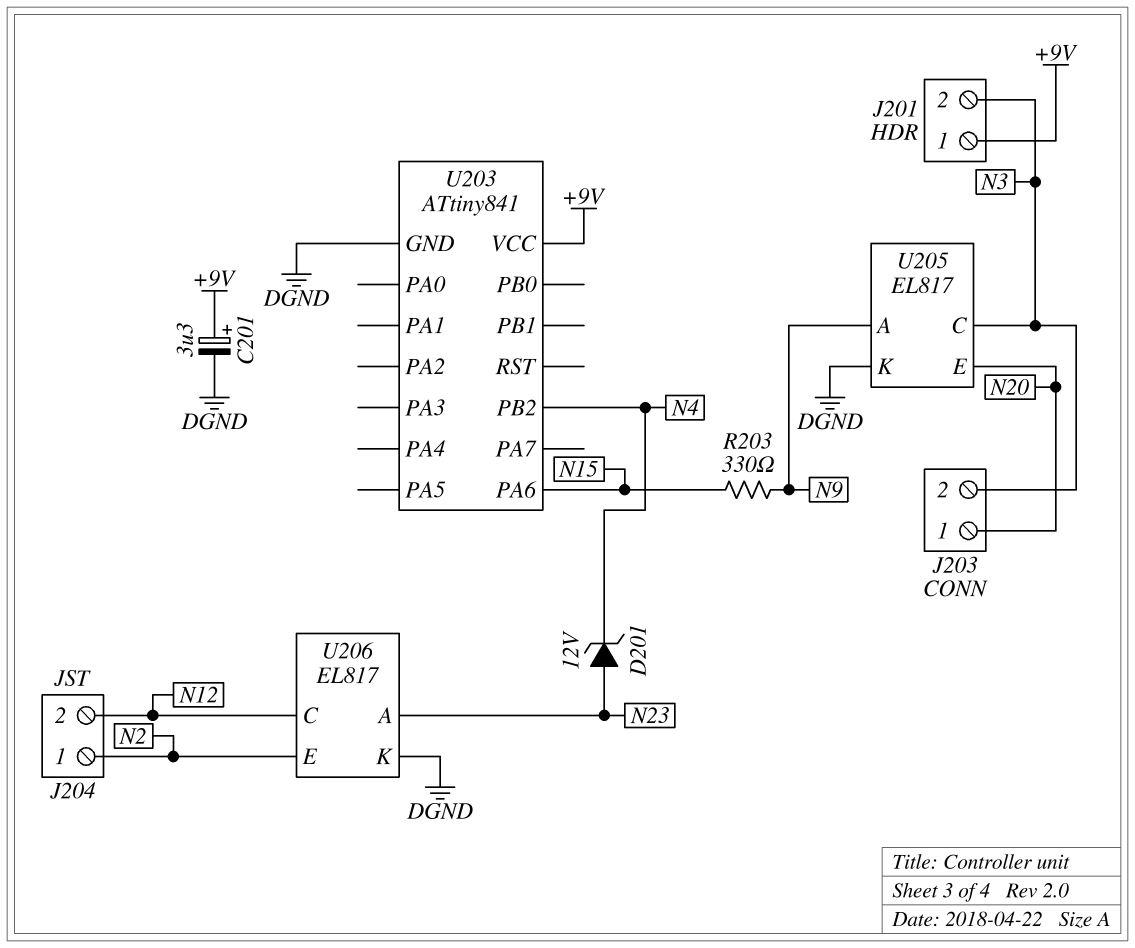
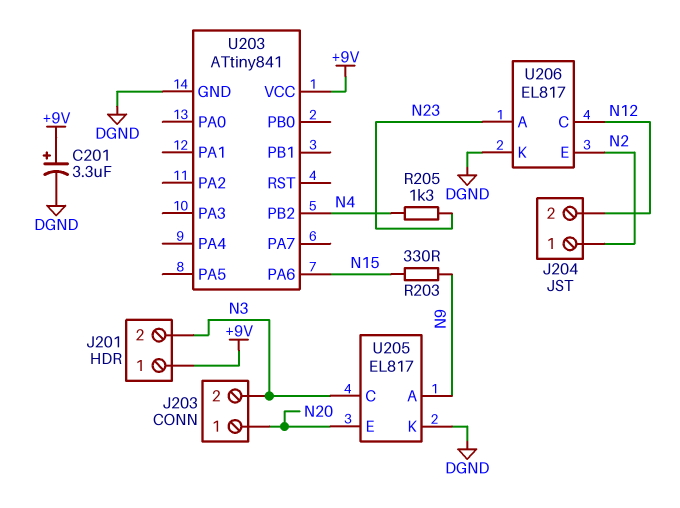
D201: zener 12V (A N23, K N4) -> none
R205: none -> 1.3k (N4, N23)

